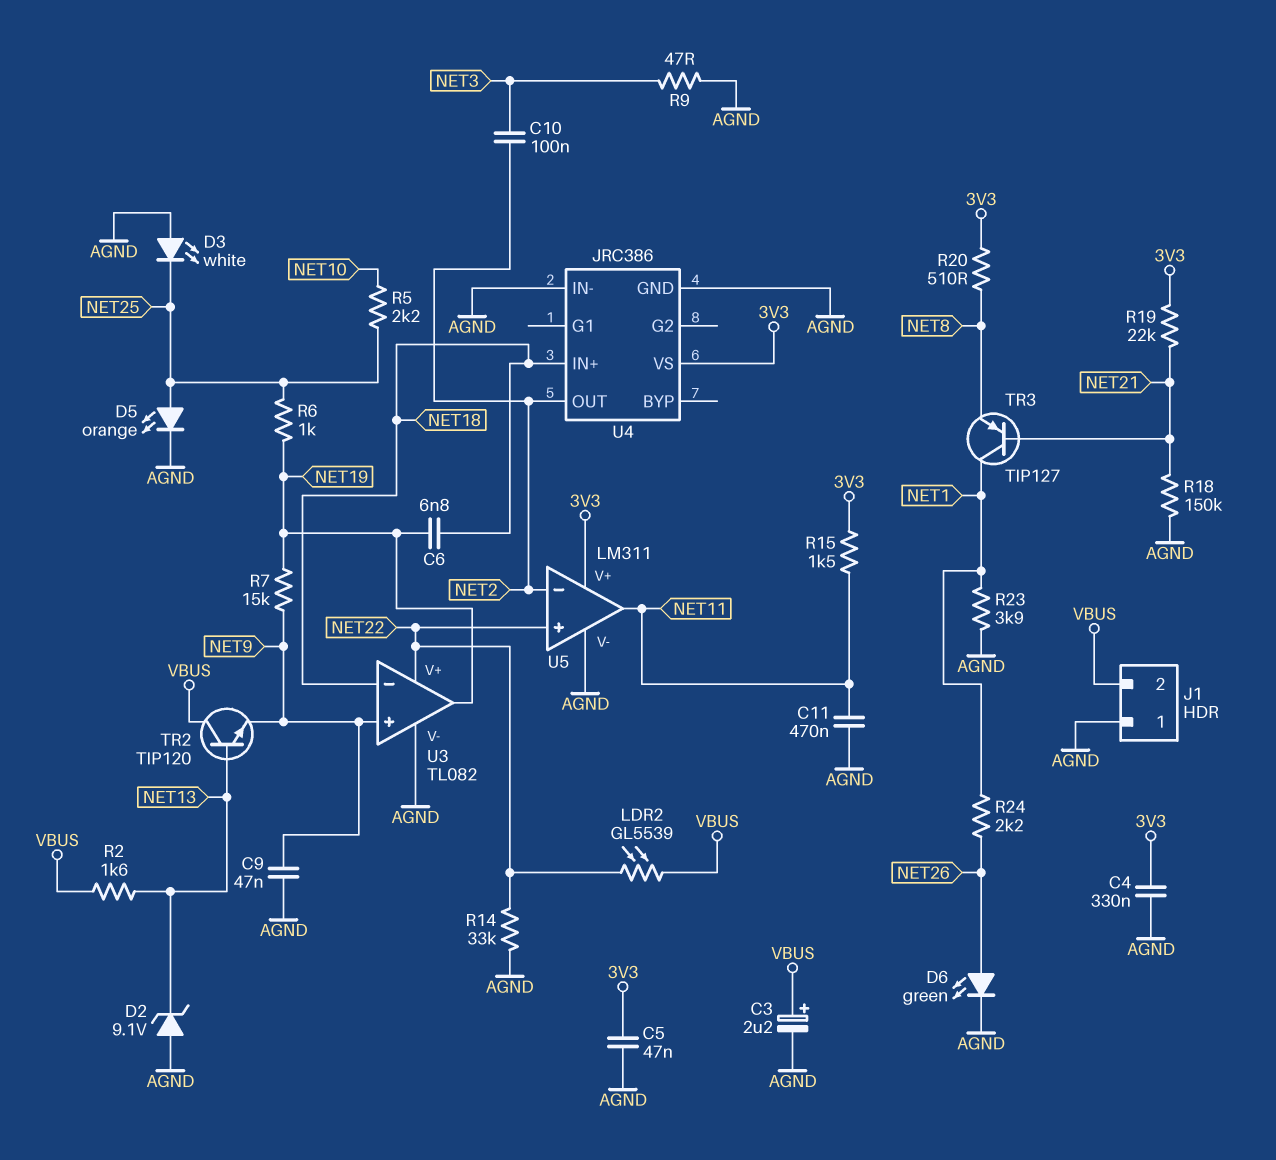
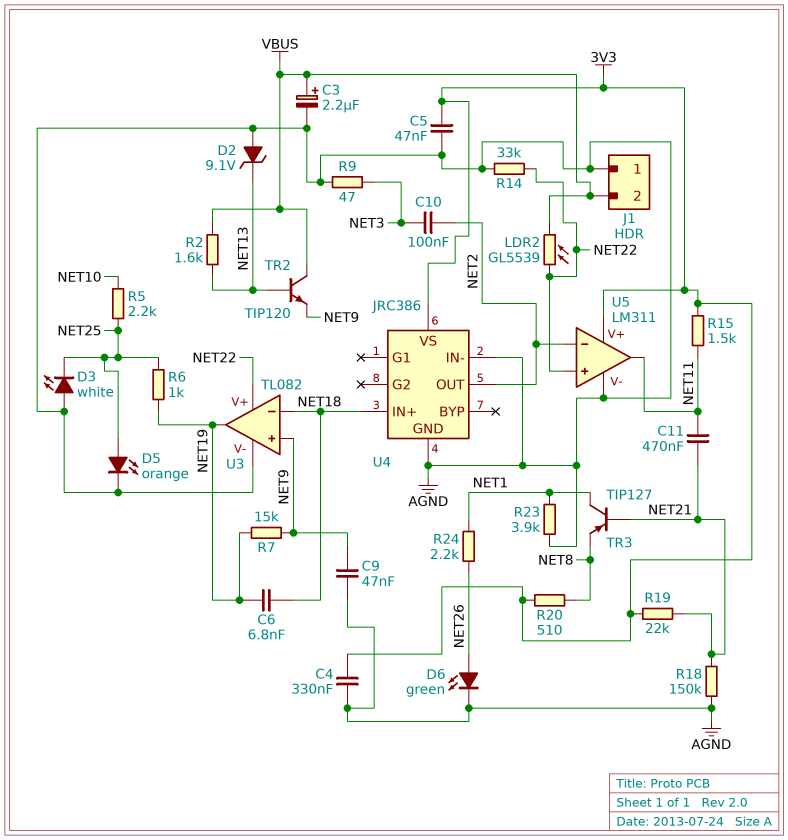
C11: 470nF (AGND, NET11) -> 470nF (NET11, NET21)

